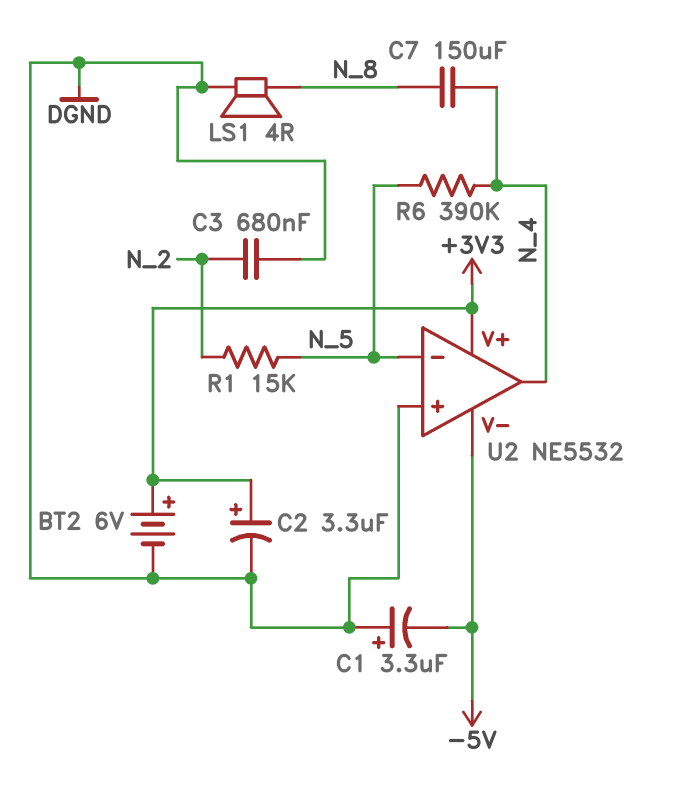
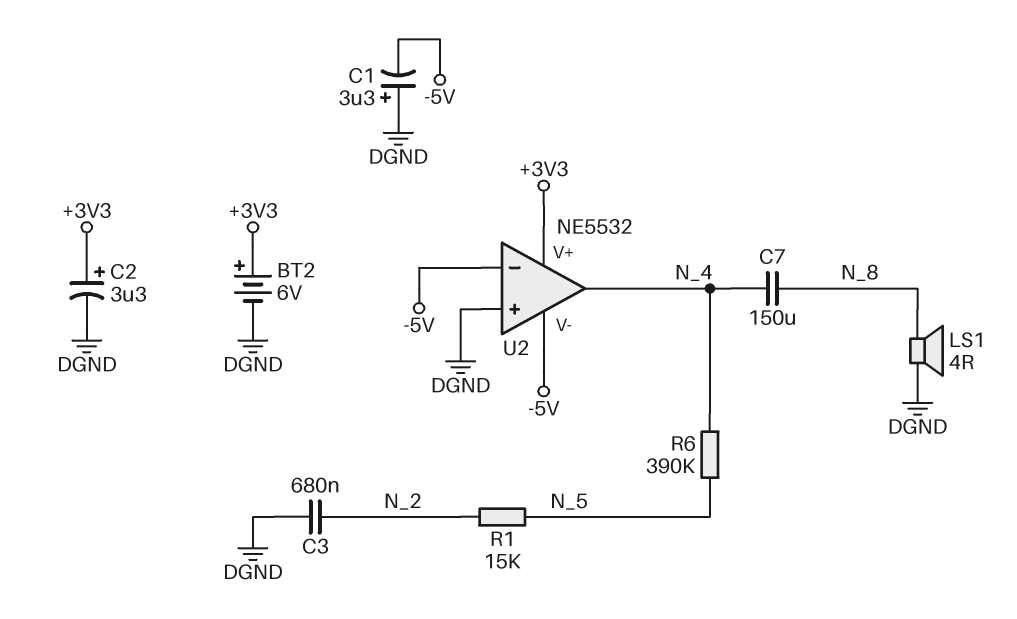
U2 pin in-: N_5 -> -5V

